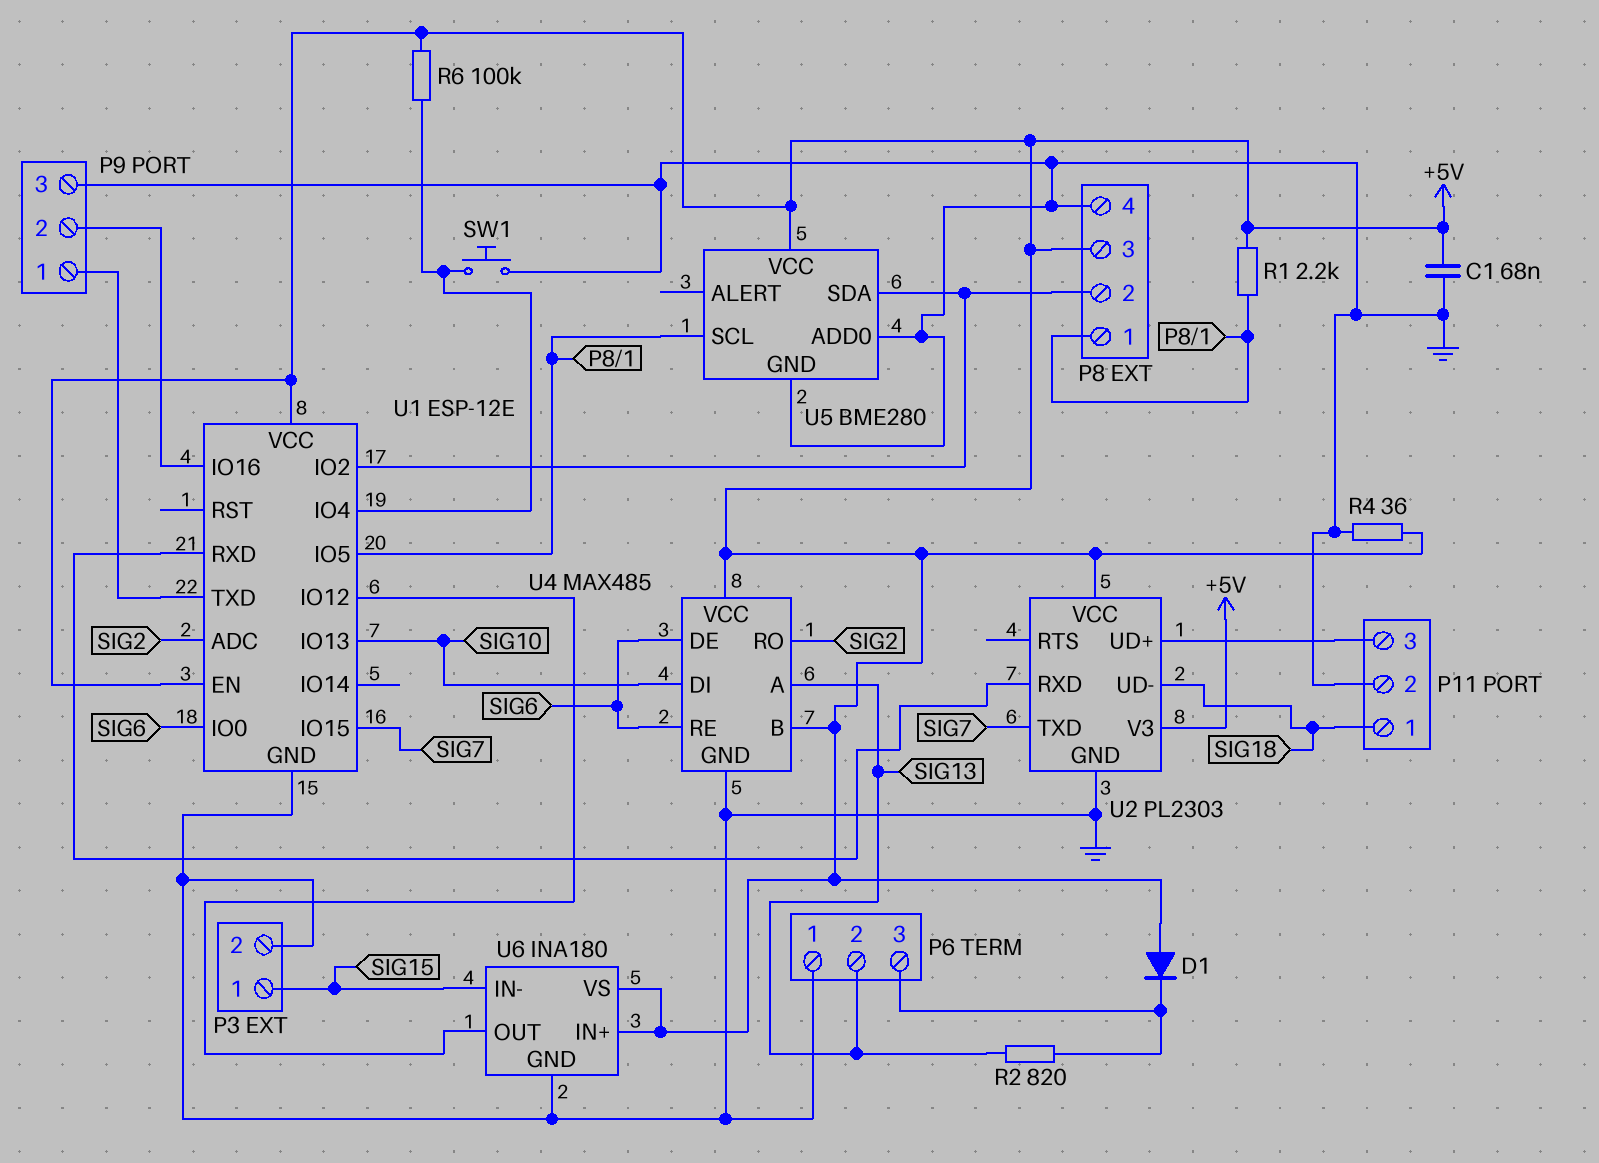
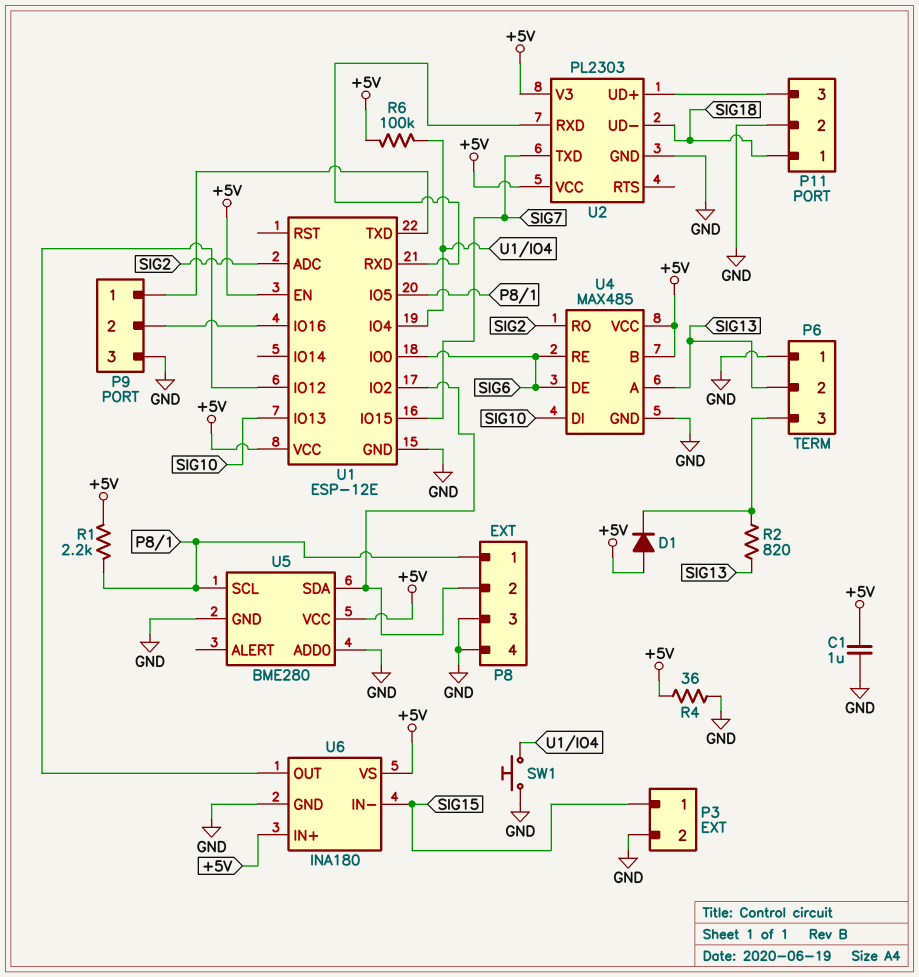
C1: 68nF (+5V, GND) -> 1uF (+5V, GND)
P8 pin 3: +5V -> GND

